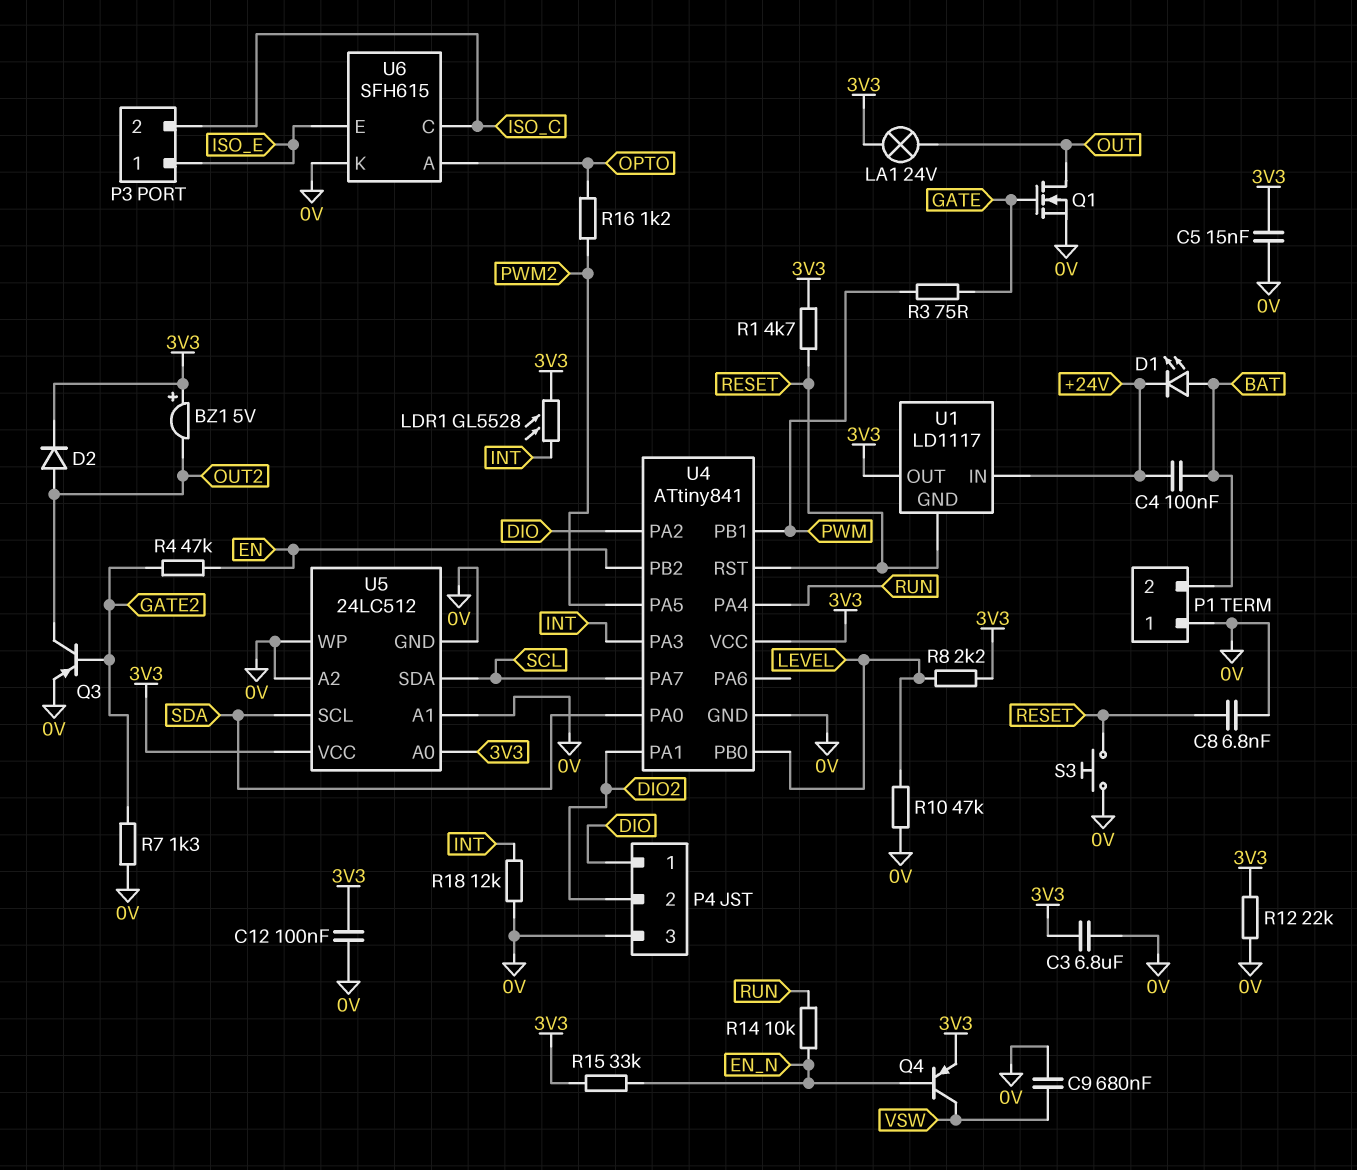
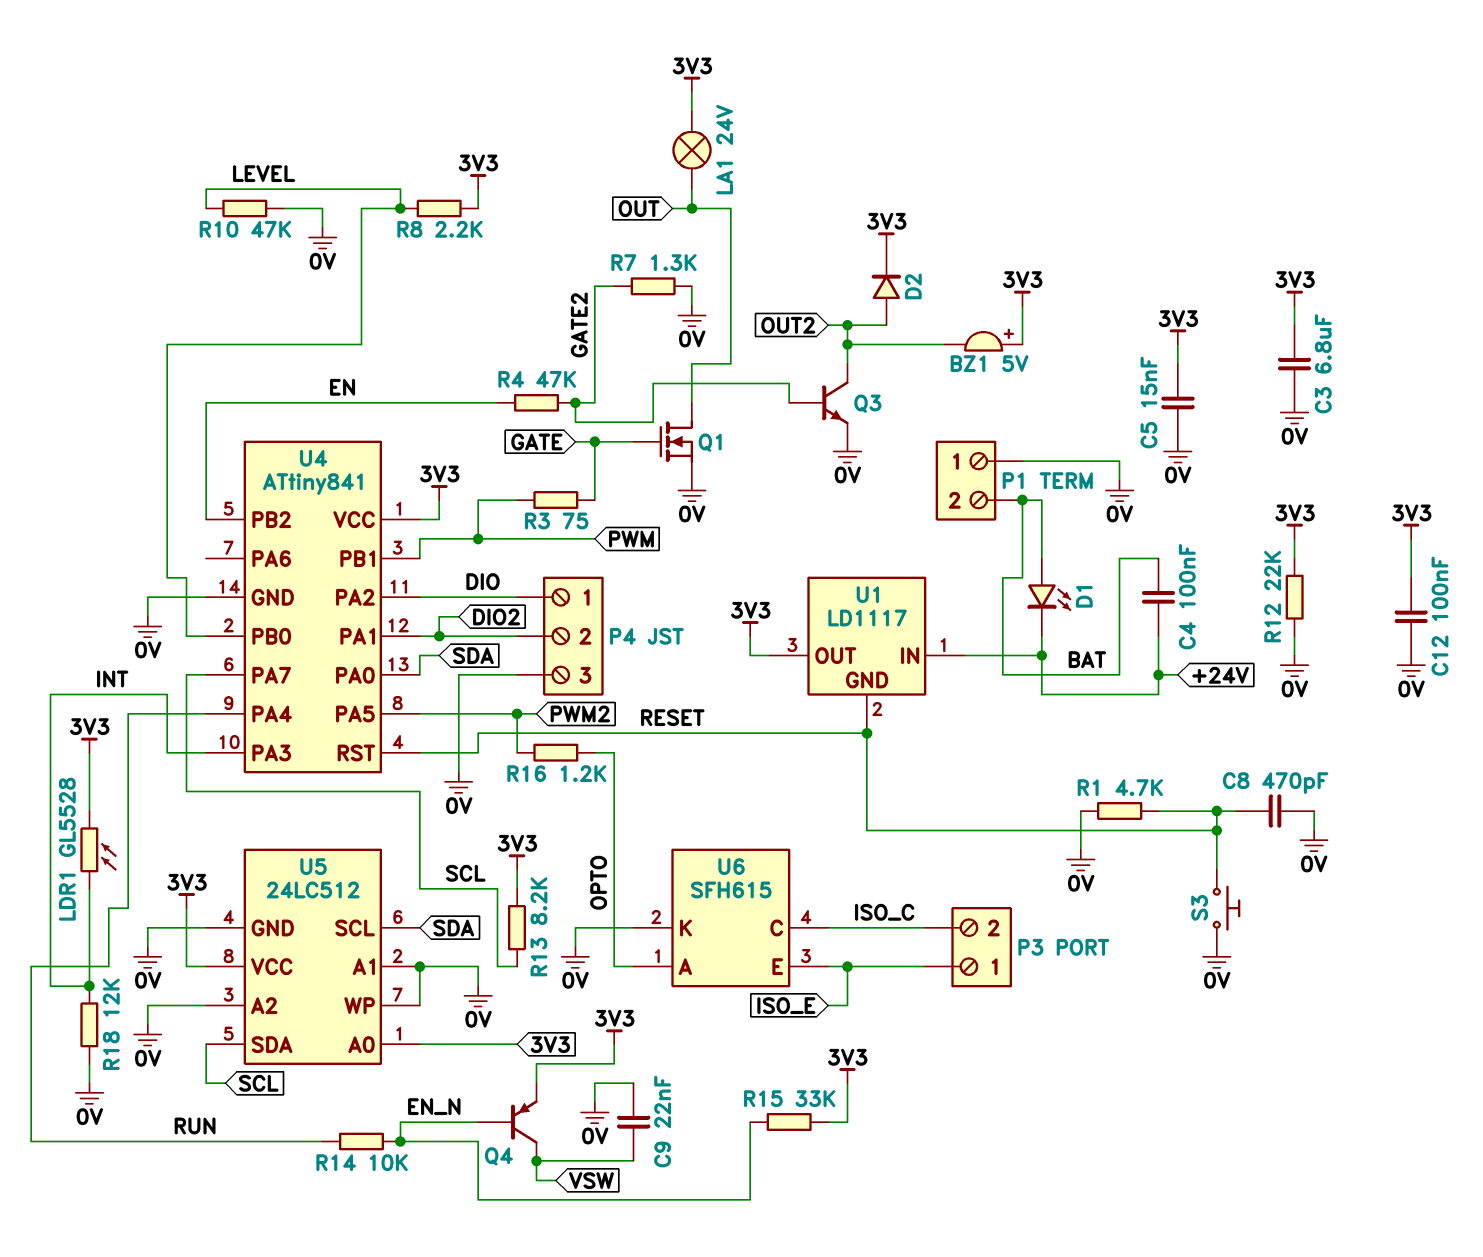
C8: 6.8nF (0V, RESET) -> 470pF (0V, RESET)
C9: 680nF (0V, VSW) -> 22nF (0V, VSW)
Q3: PNP (B GATE2, C OUT2, E 0V) -> NPN (B GATE2, C OUT2, E 0V)
R1: 4.7k (3V3, RESET) -> 4.7k (0V, RESET)
R13: none -> 8.2k (3V3, SCL)

